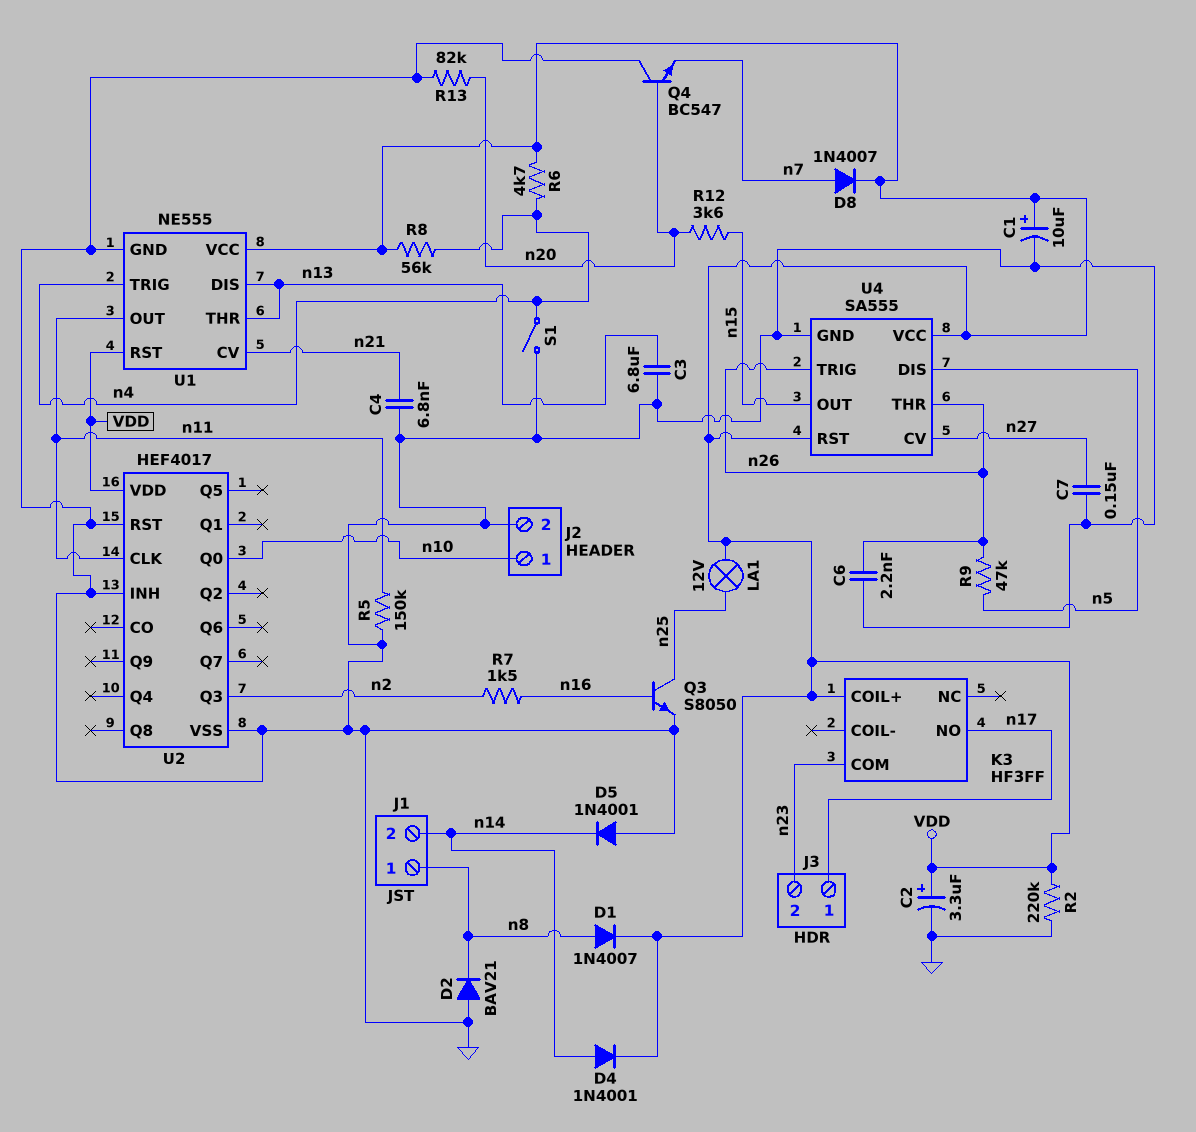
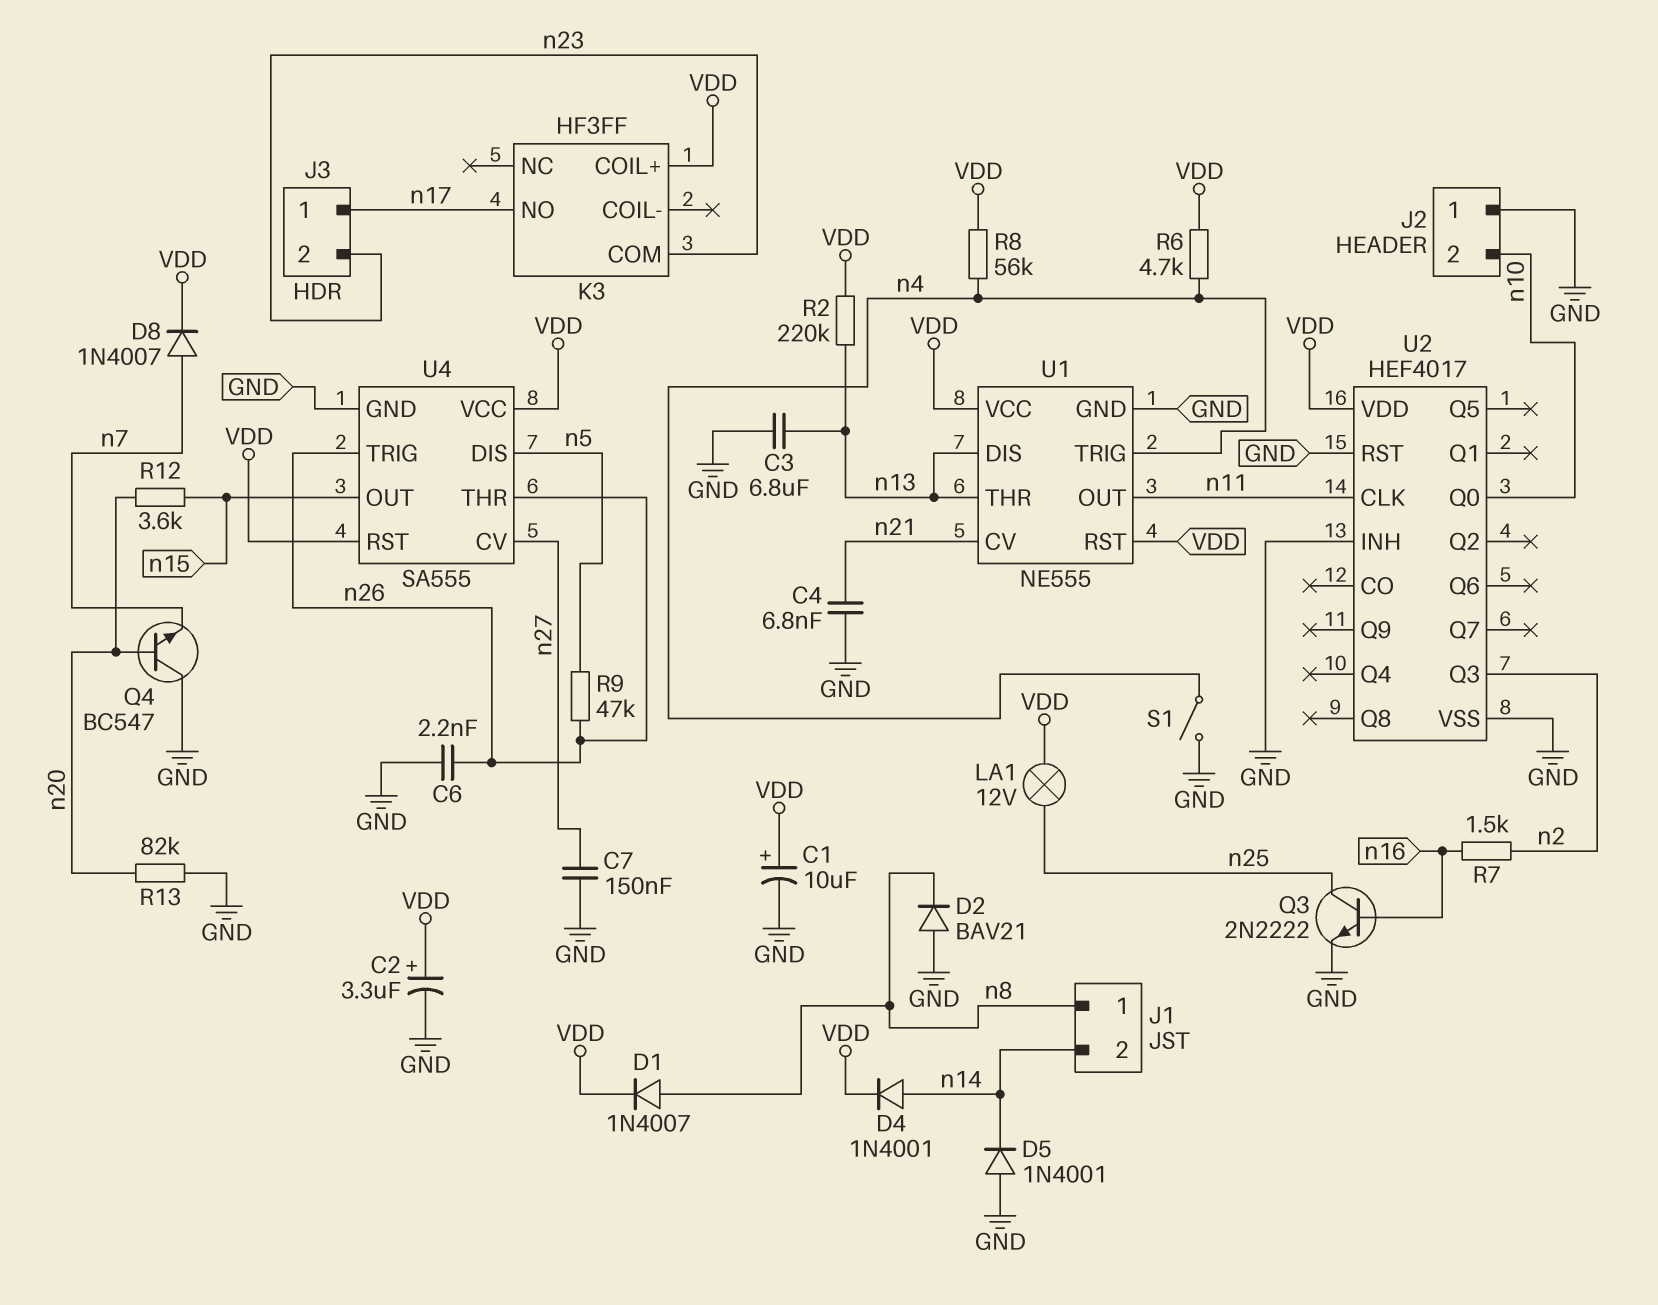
J2 pin 1: n10 -> GND
J2 pin 2: GND -> n10
Q3: NPN S8050 (B n16, C n25, E GND) -> NPN 2N2222 (B n16, C n25, E GND)
R2: 220k (GND, VDD) -> 220k (VDD, n13)
R5: 150k (GND, n11) -> none

